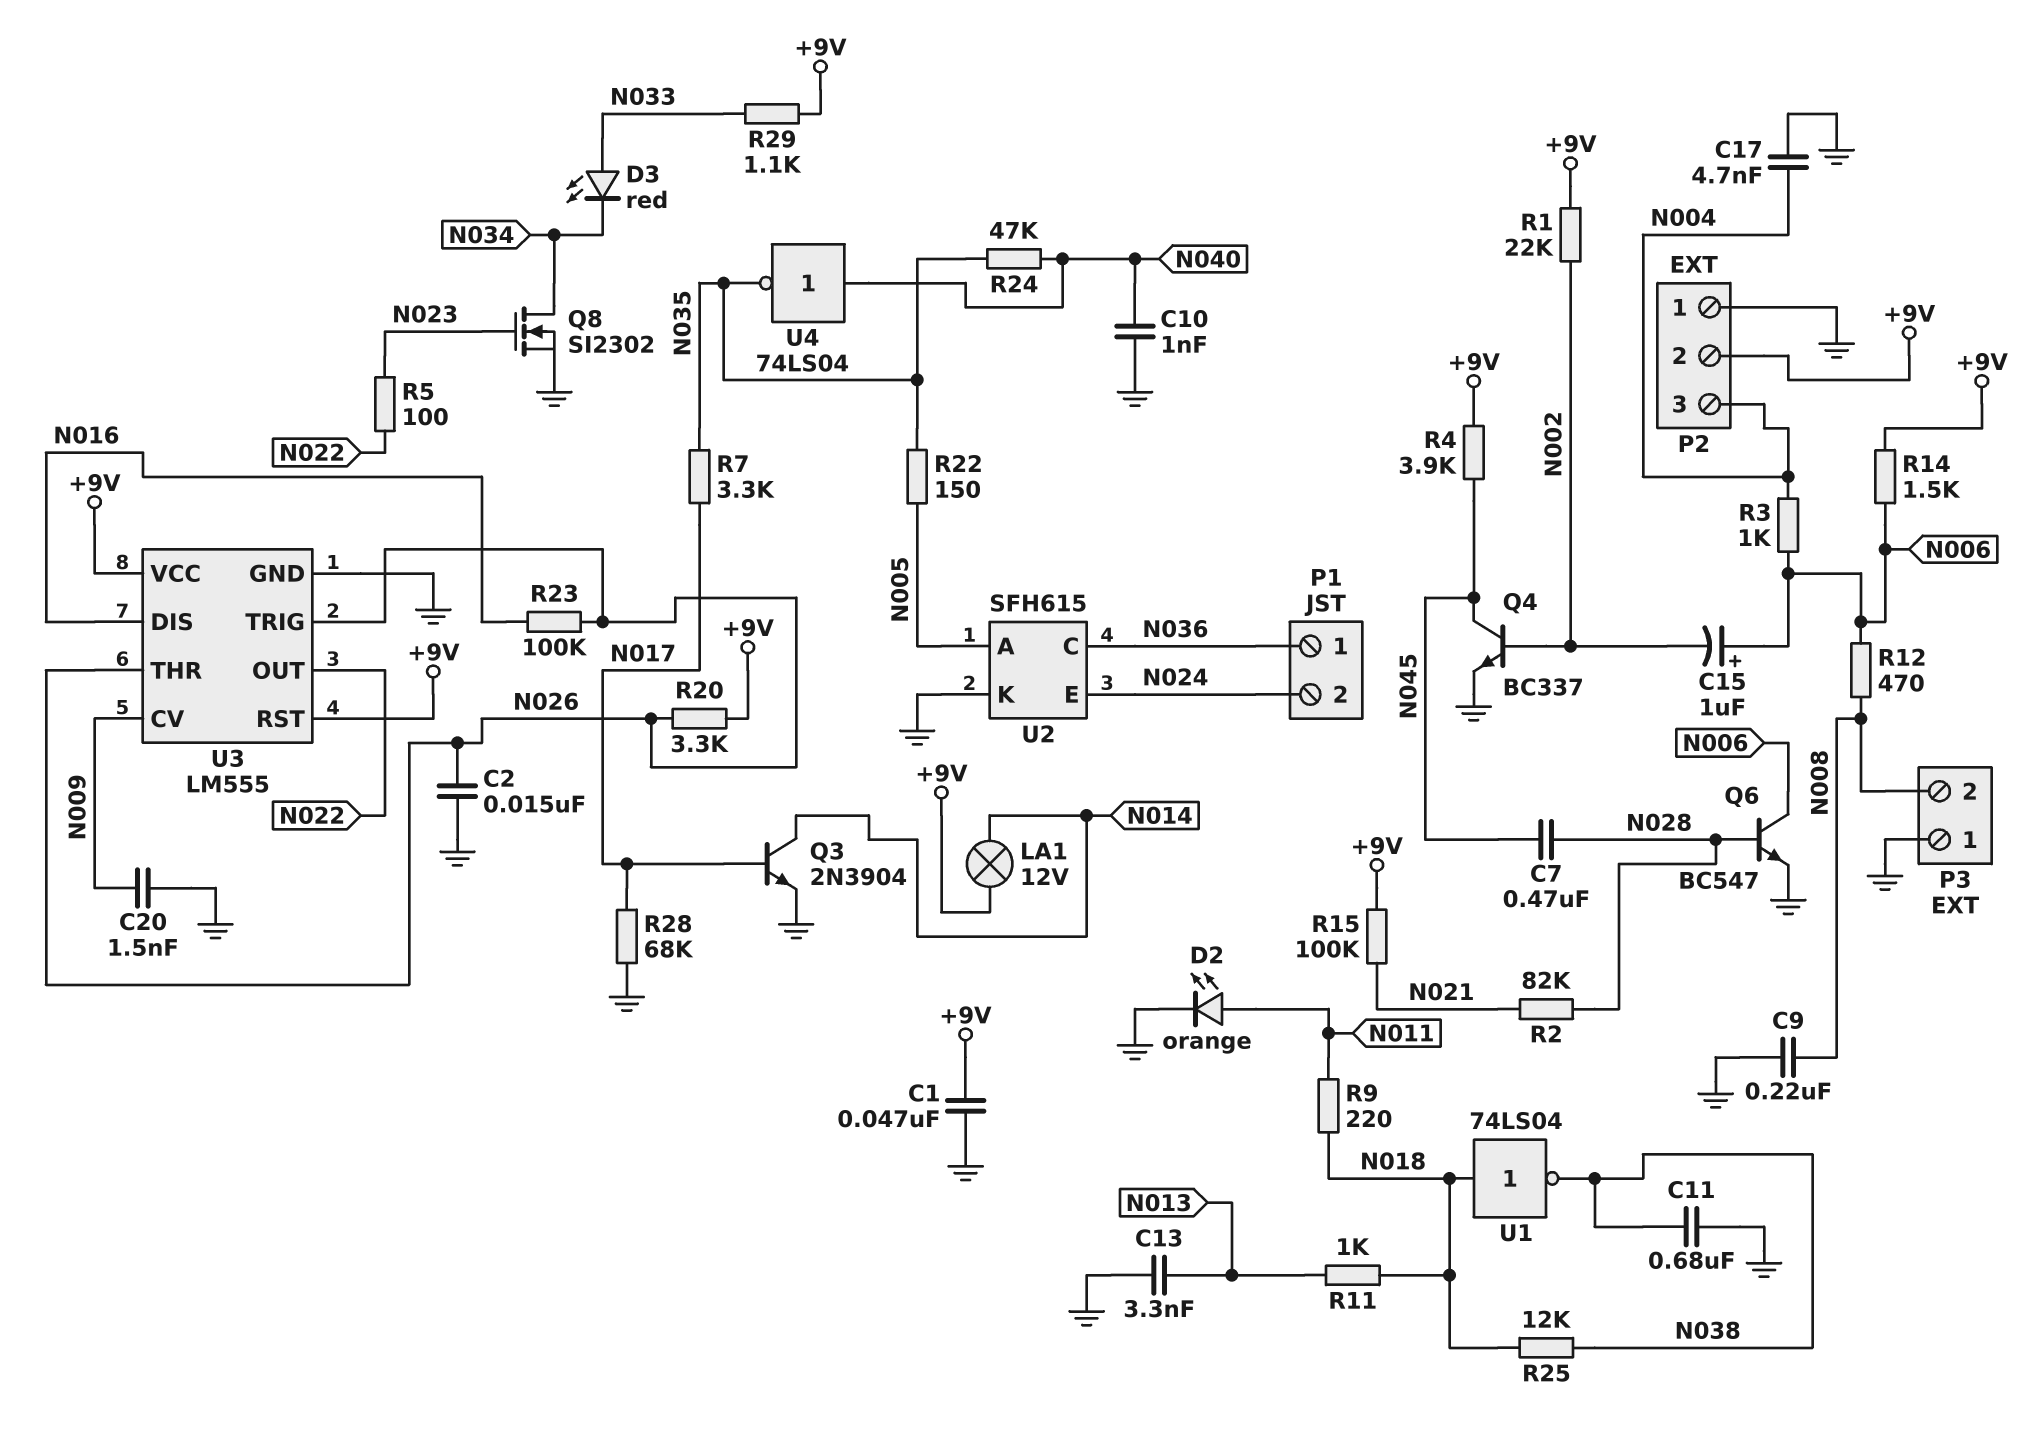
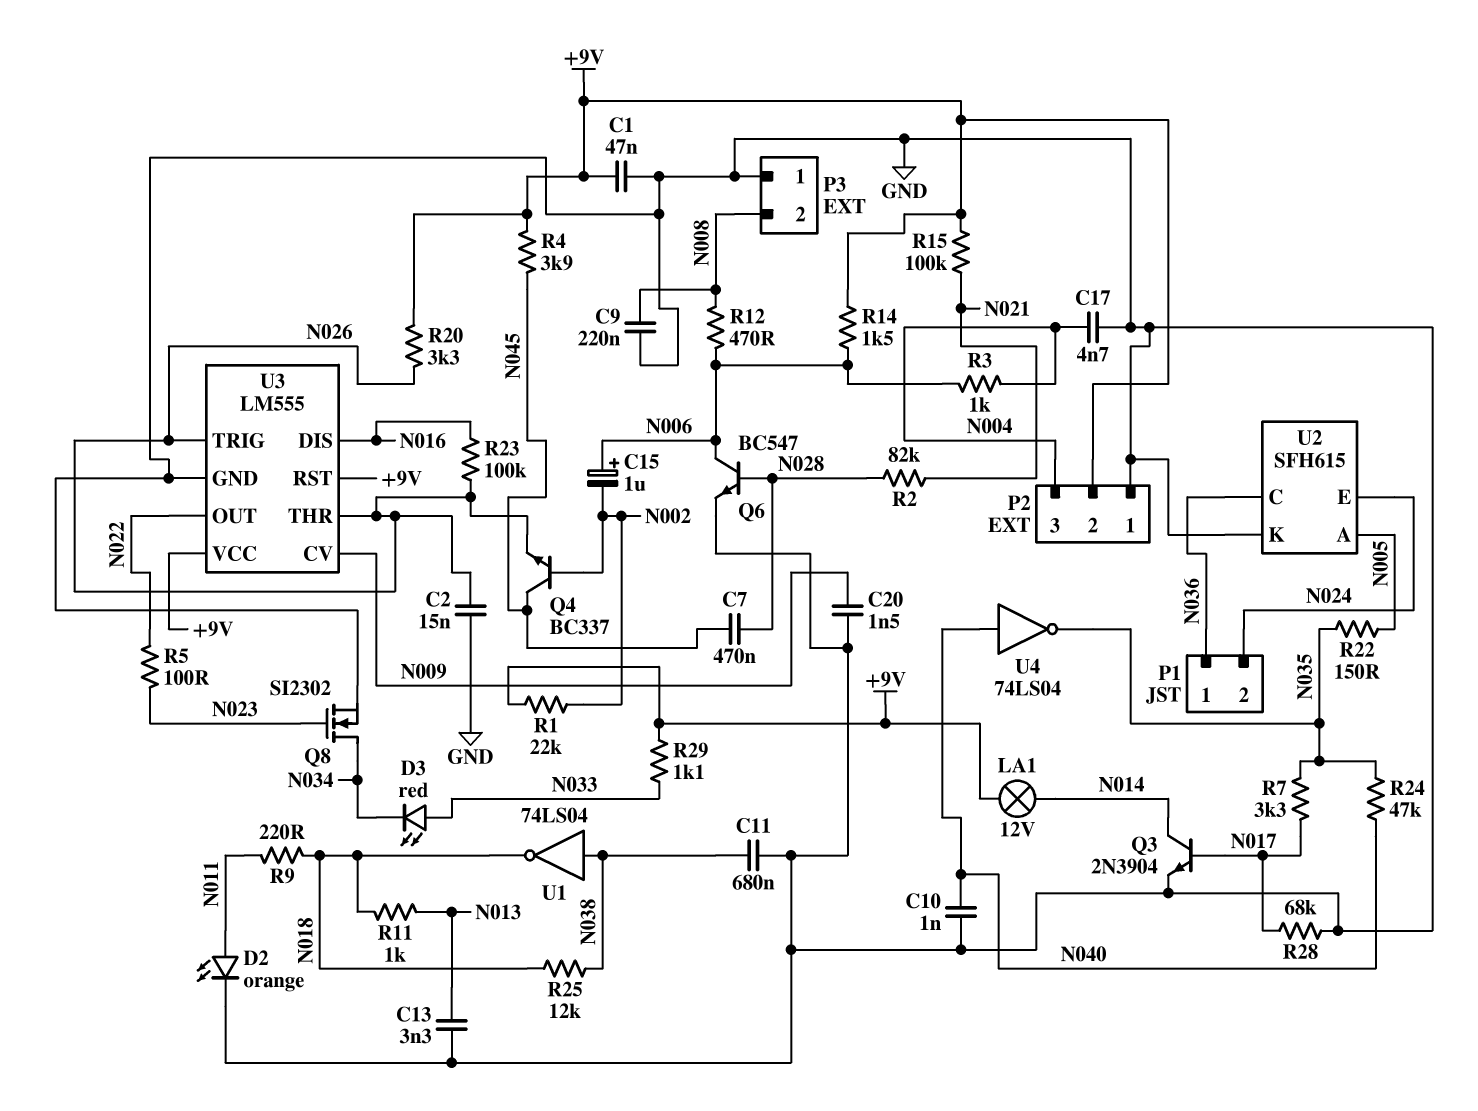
Q4: NPN BC337 (B N002, C N045, E GND) -> NPN BC337 (B N002, C N045, E N026)
U1: NOT 74LS04 (in N018, out N038) -> NOT 74LS04 (in N038, out N018)

